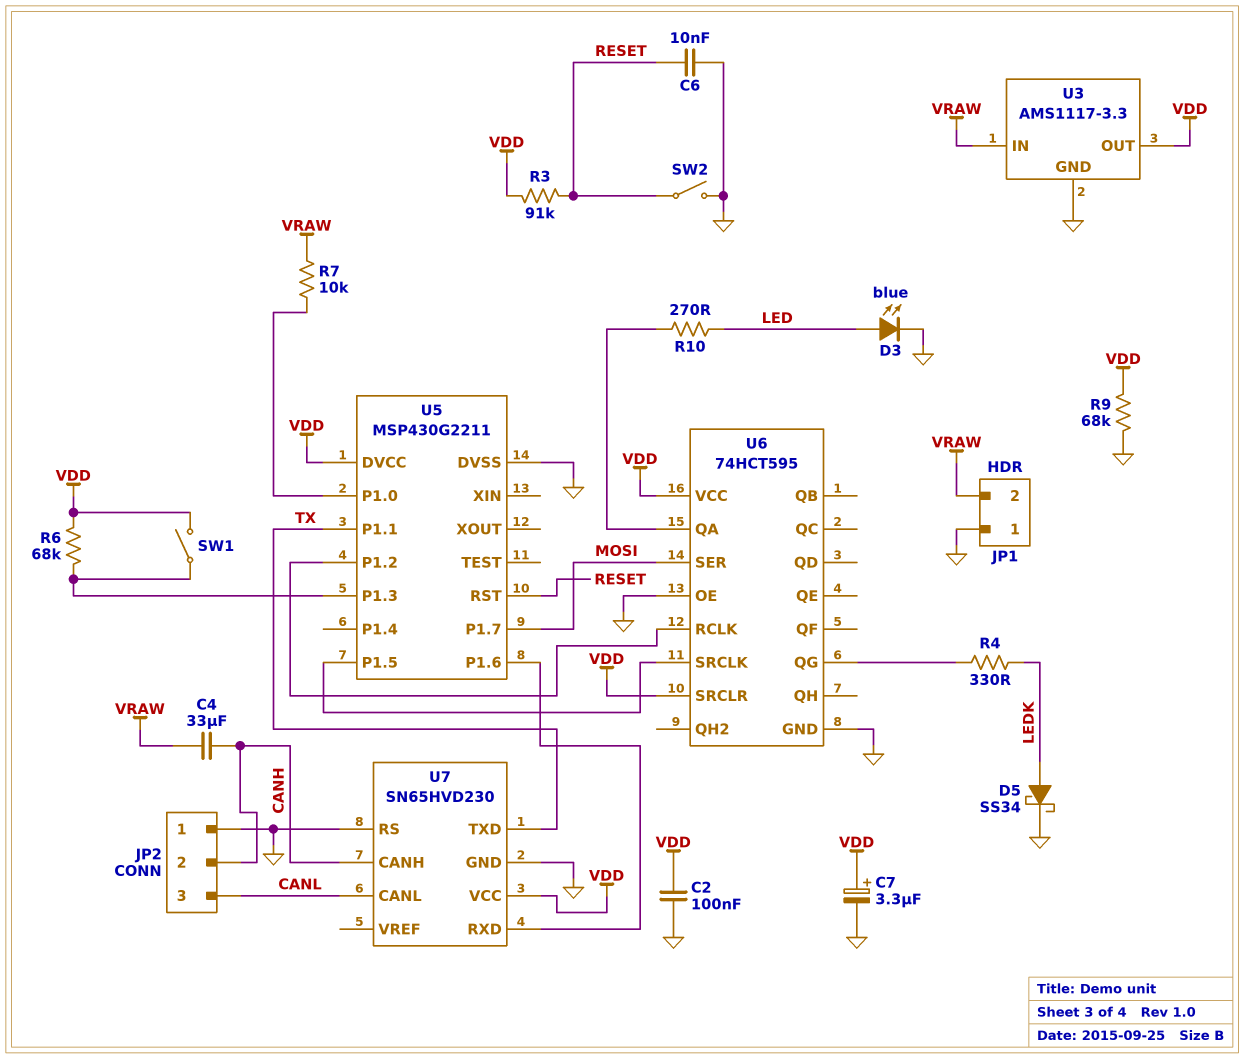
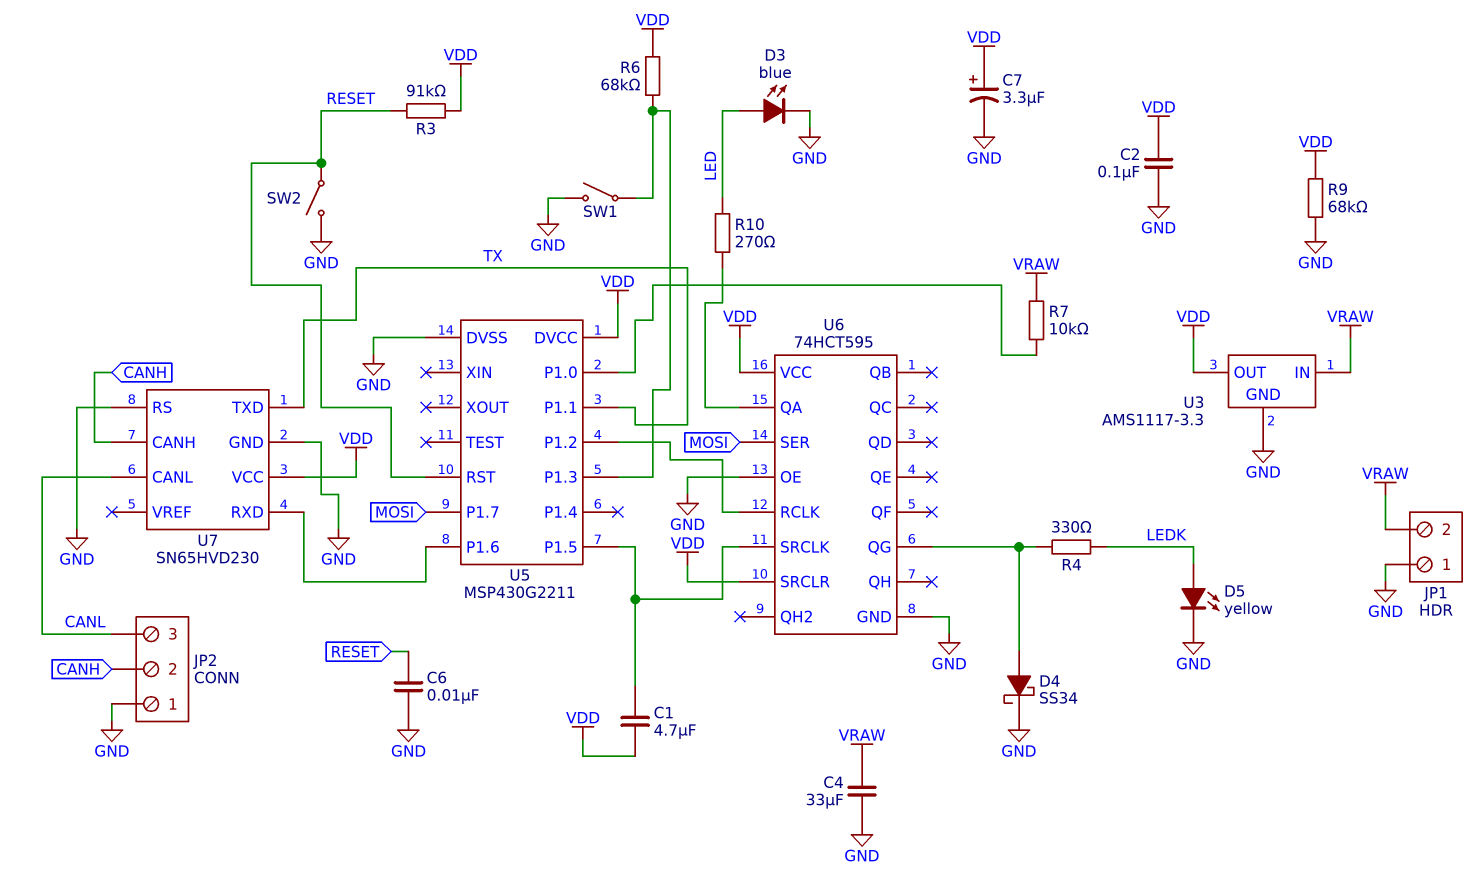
C1: none -> 4.7uF (U5/P1.5, VDD)
C4: 33uF (CANH, VRAW) -> 33uF (GND, VRAW)
D4: none -> schottky SS34 (A U6/QG, K GND)
D5: schottky SS34 (A LEDK, K GND) -> LED yellow (A LEDK, K GND)
SW1: switch (U5/P1.3, VDD) -> switch (GND, U5/P1.3)

